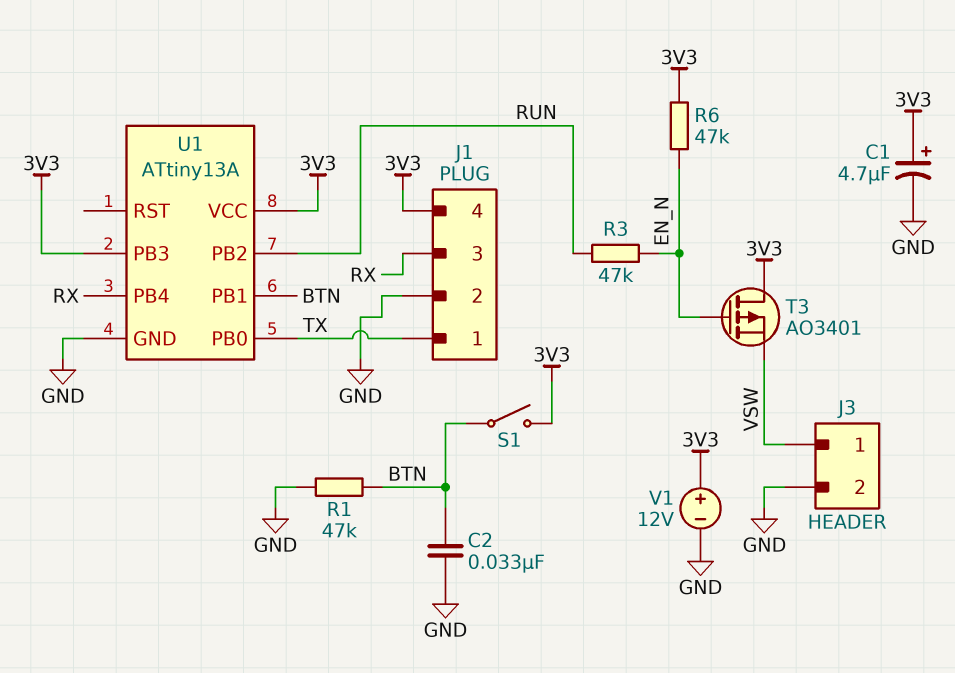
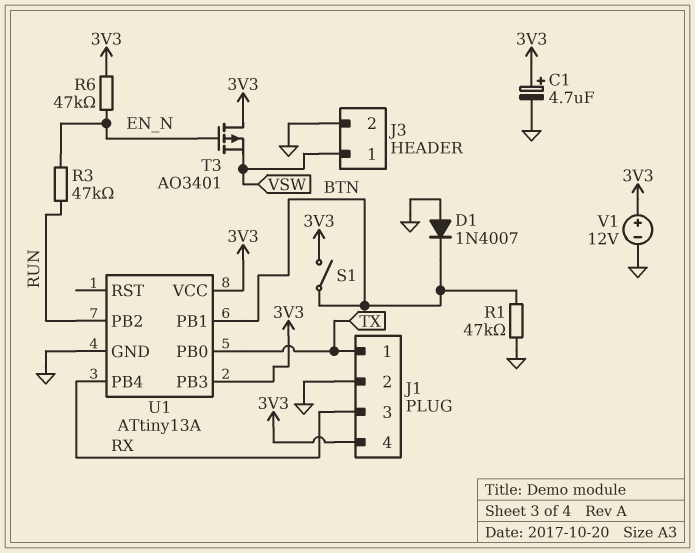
C2: 33nF (BTN, GND) -> none
D1: none -> diode 1N4007 (A GND, K BTN)

